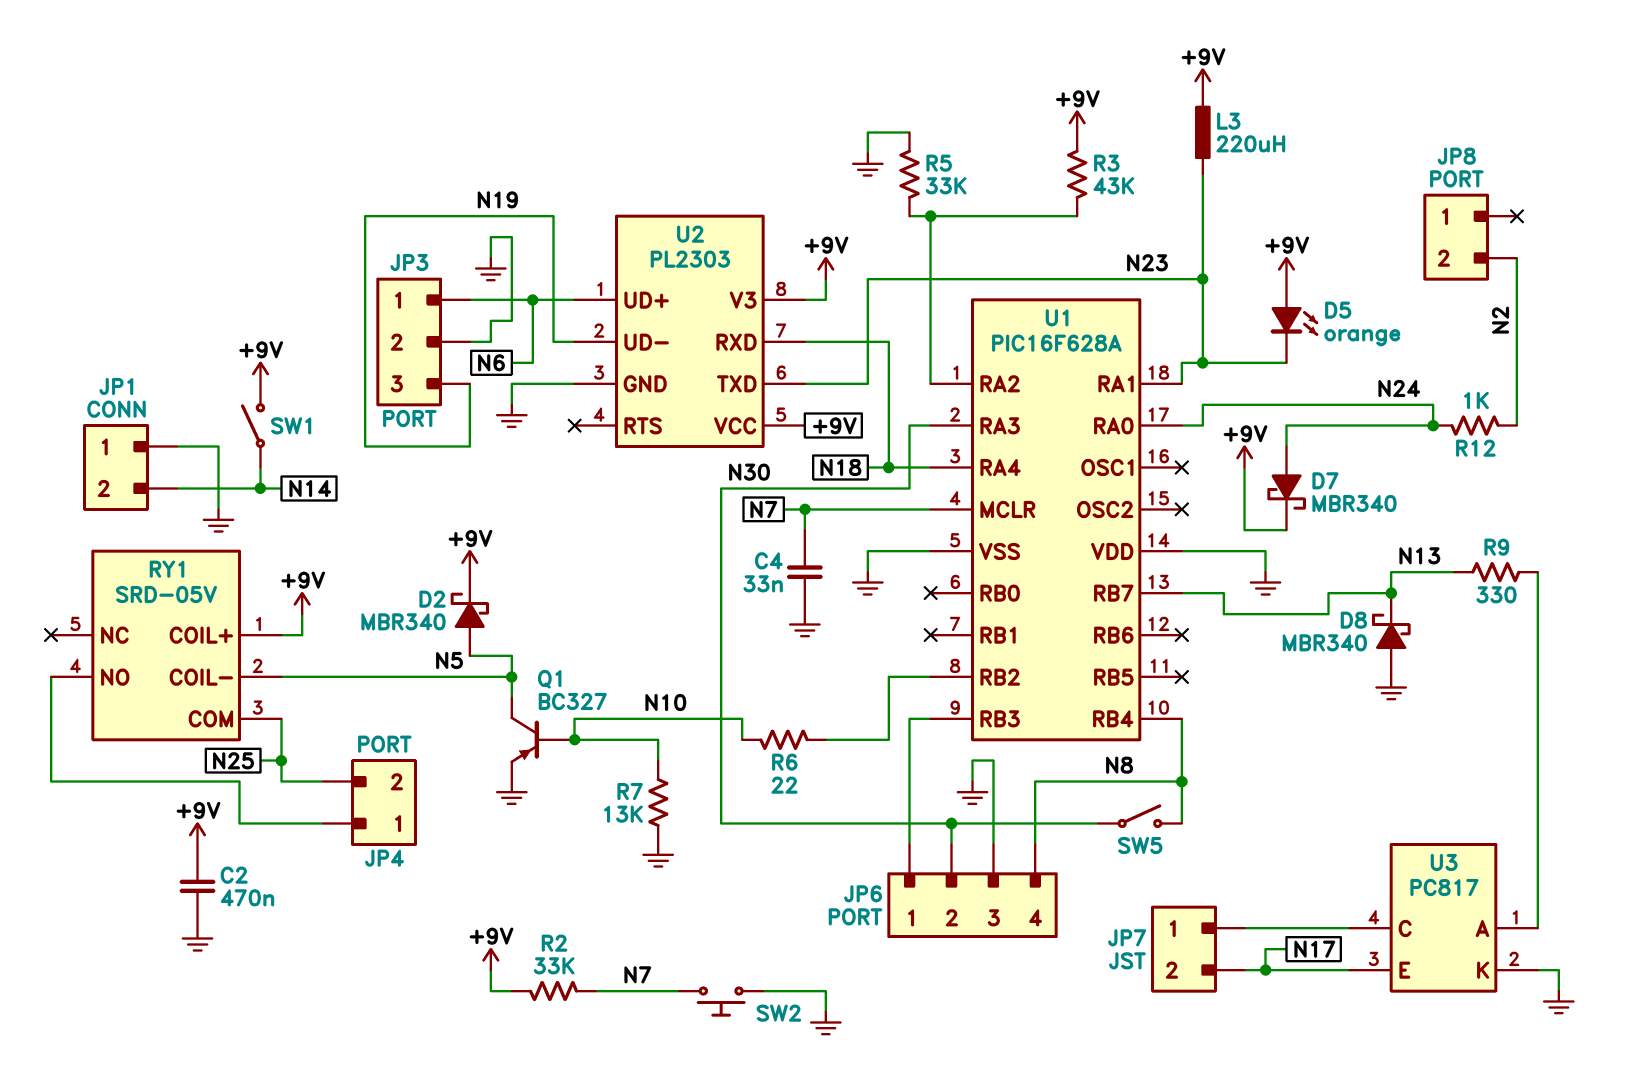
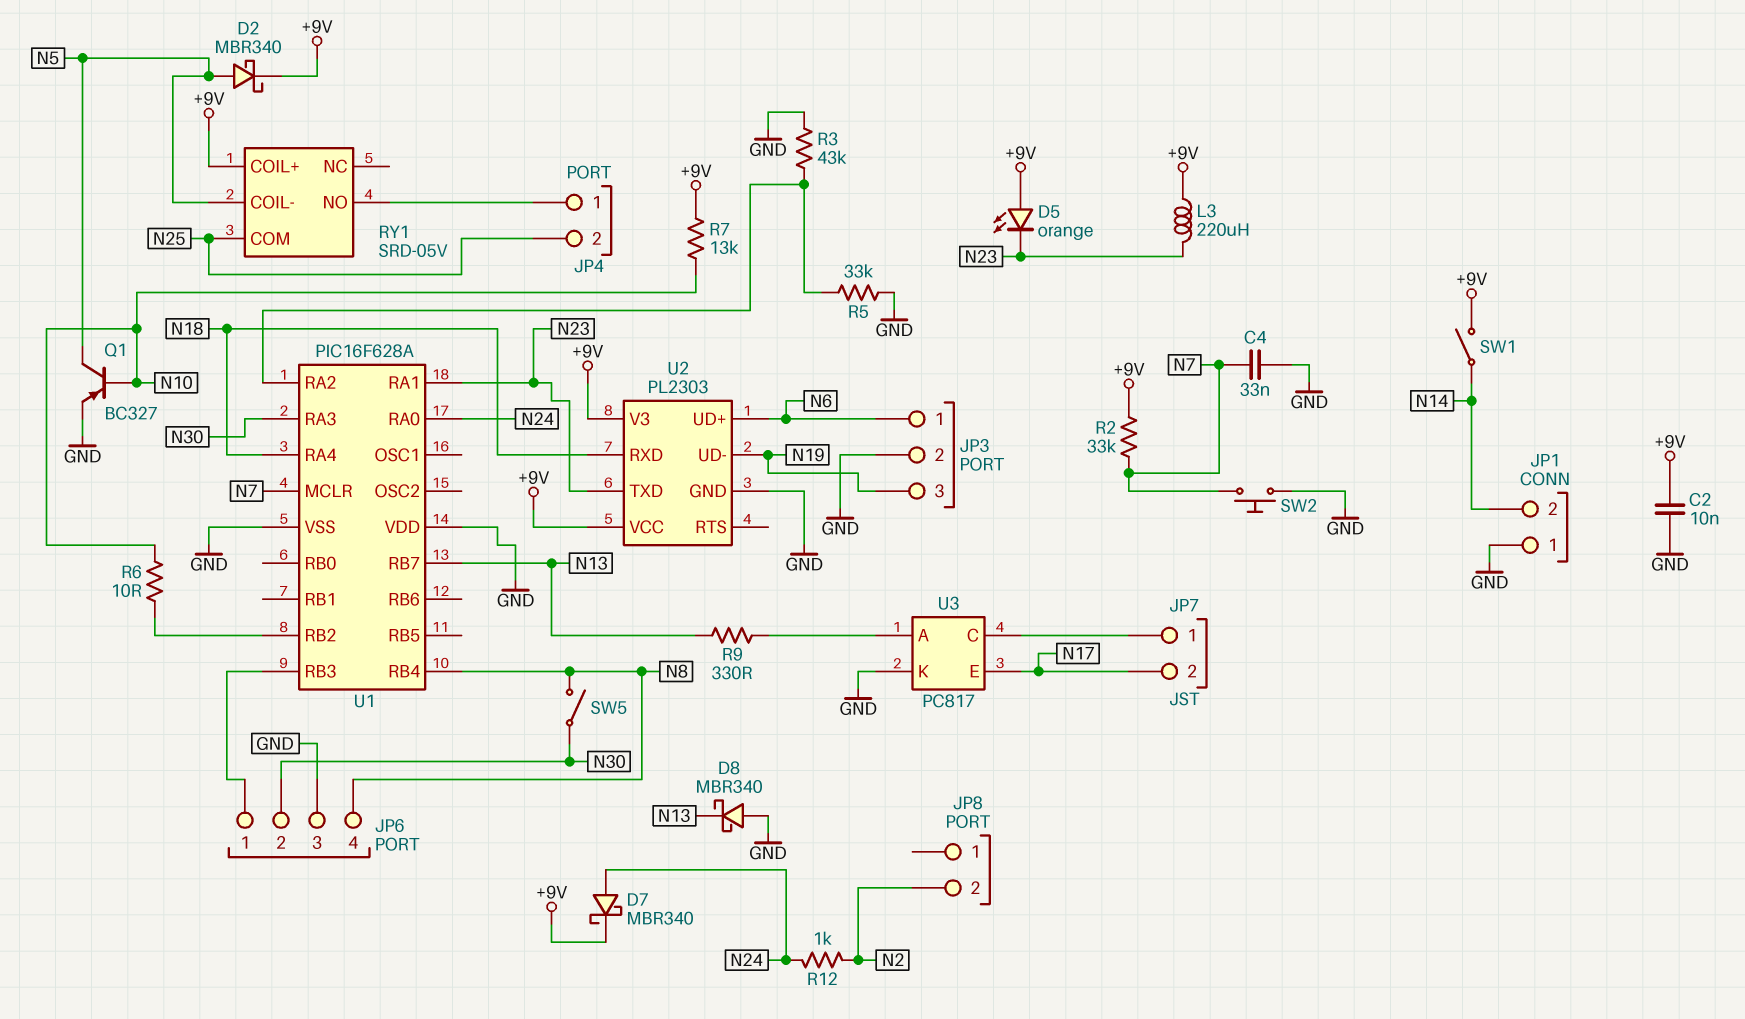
C2: 470nF (+9V, GND) -> 10nF (+9V, GND)
R3: 43k (+9V, U1/RA2) -> 43k (GND, U1/RA2)
R6: 22 (N10, U1/RB2) -> 10 (N10, U1/RB2)
R7: 13k (GND, N10) -> 13k (+9V, N10)

